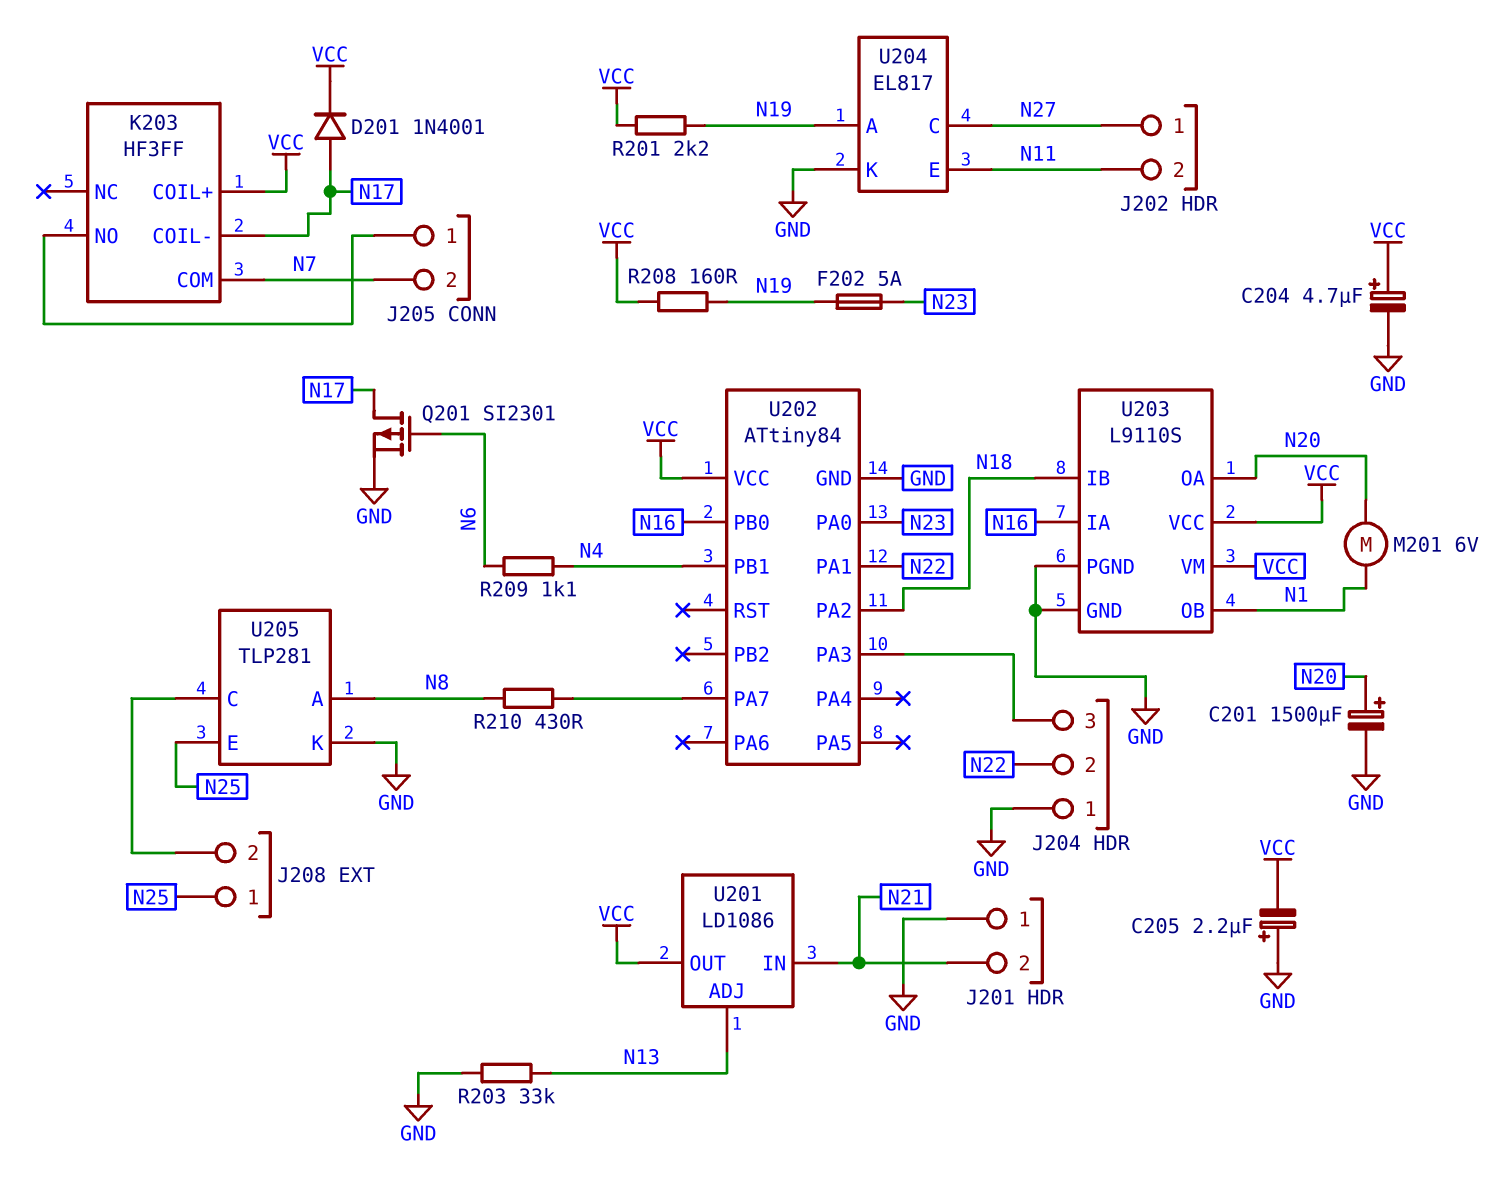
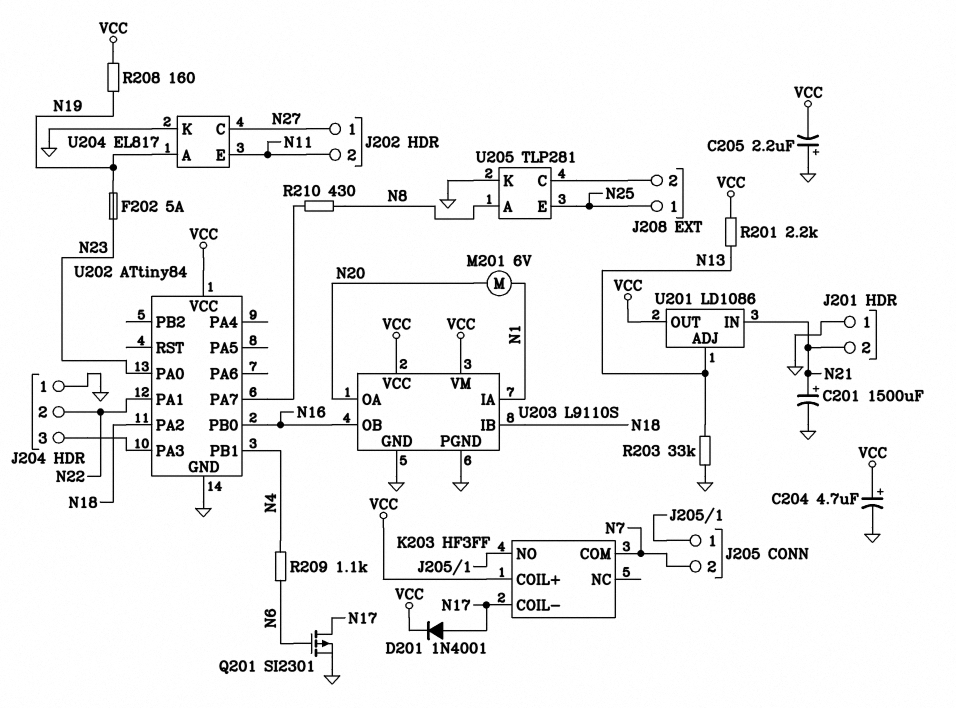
C201: 1500uF (plus N20, minus GND) -> 1500uF (plus N21, minus GND)
R201: 2.2k (N19, VCC) -> 2.2k (N13, VCC)
U203 pin IA: N16 -> N1
U203 pin OB: N1 -> N16

